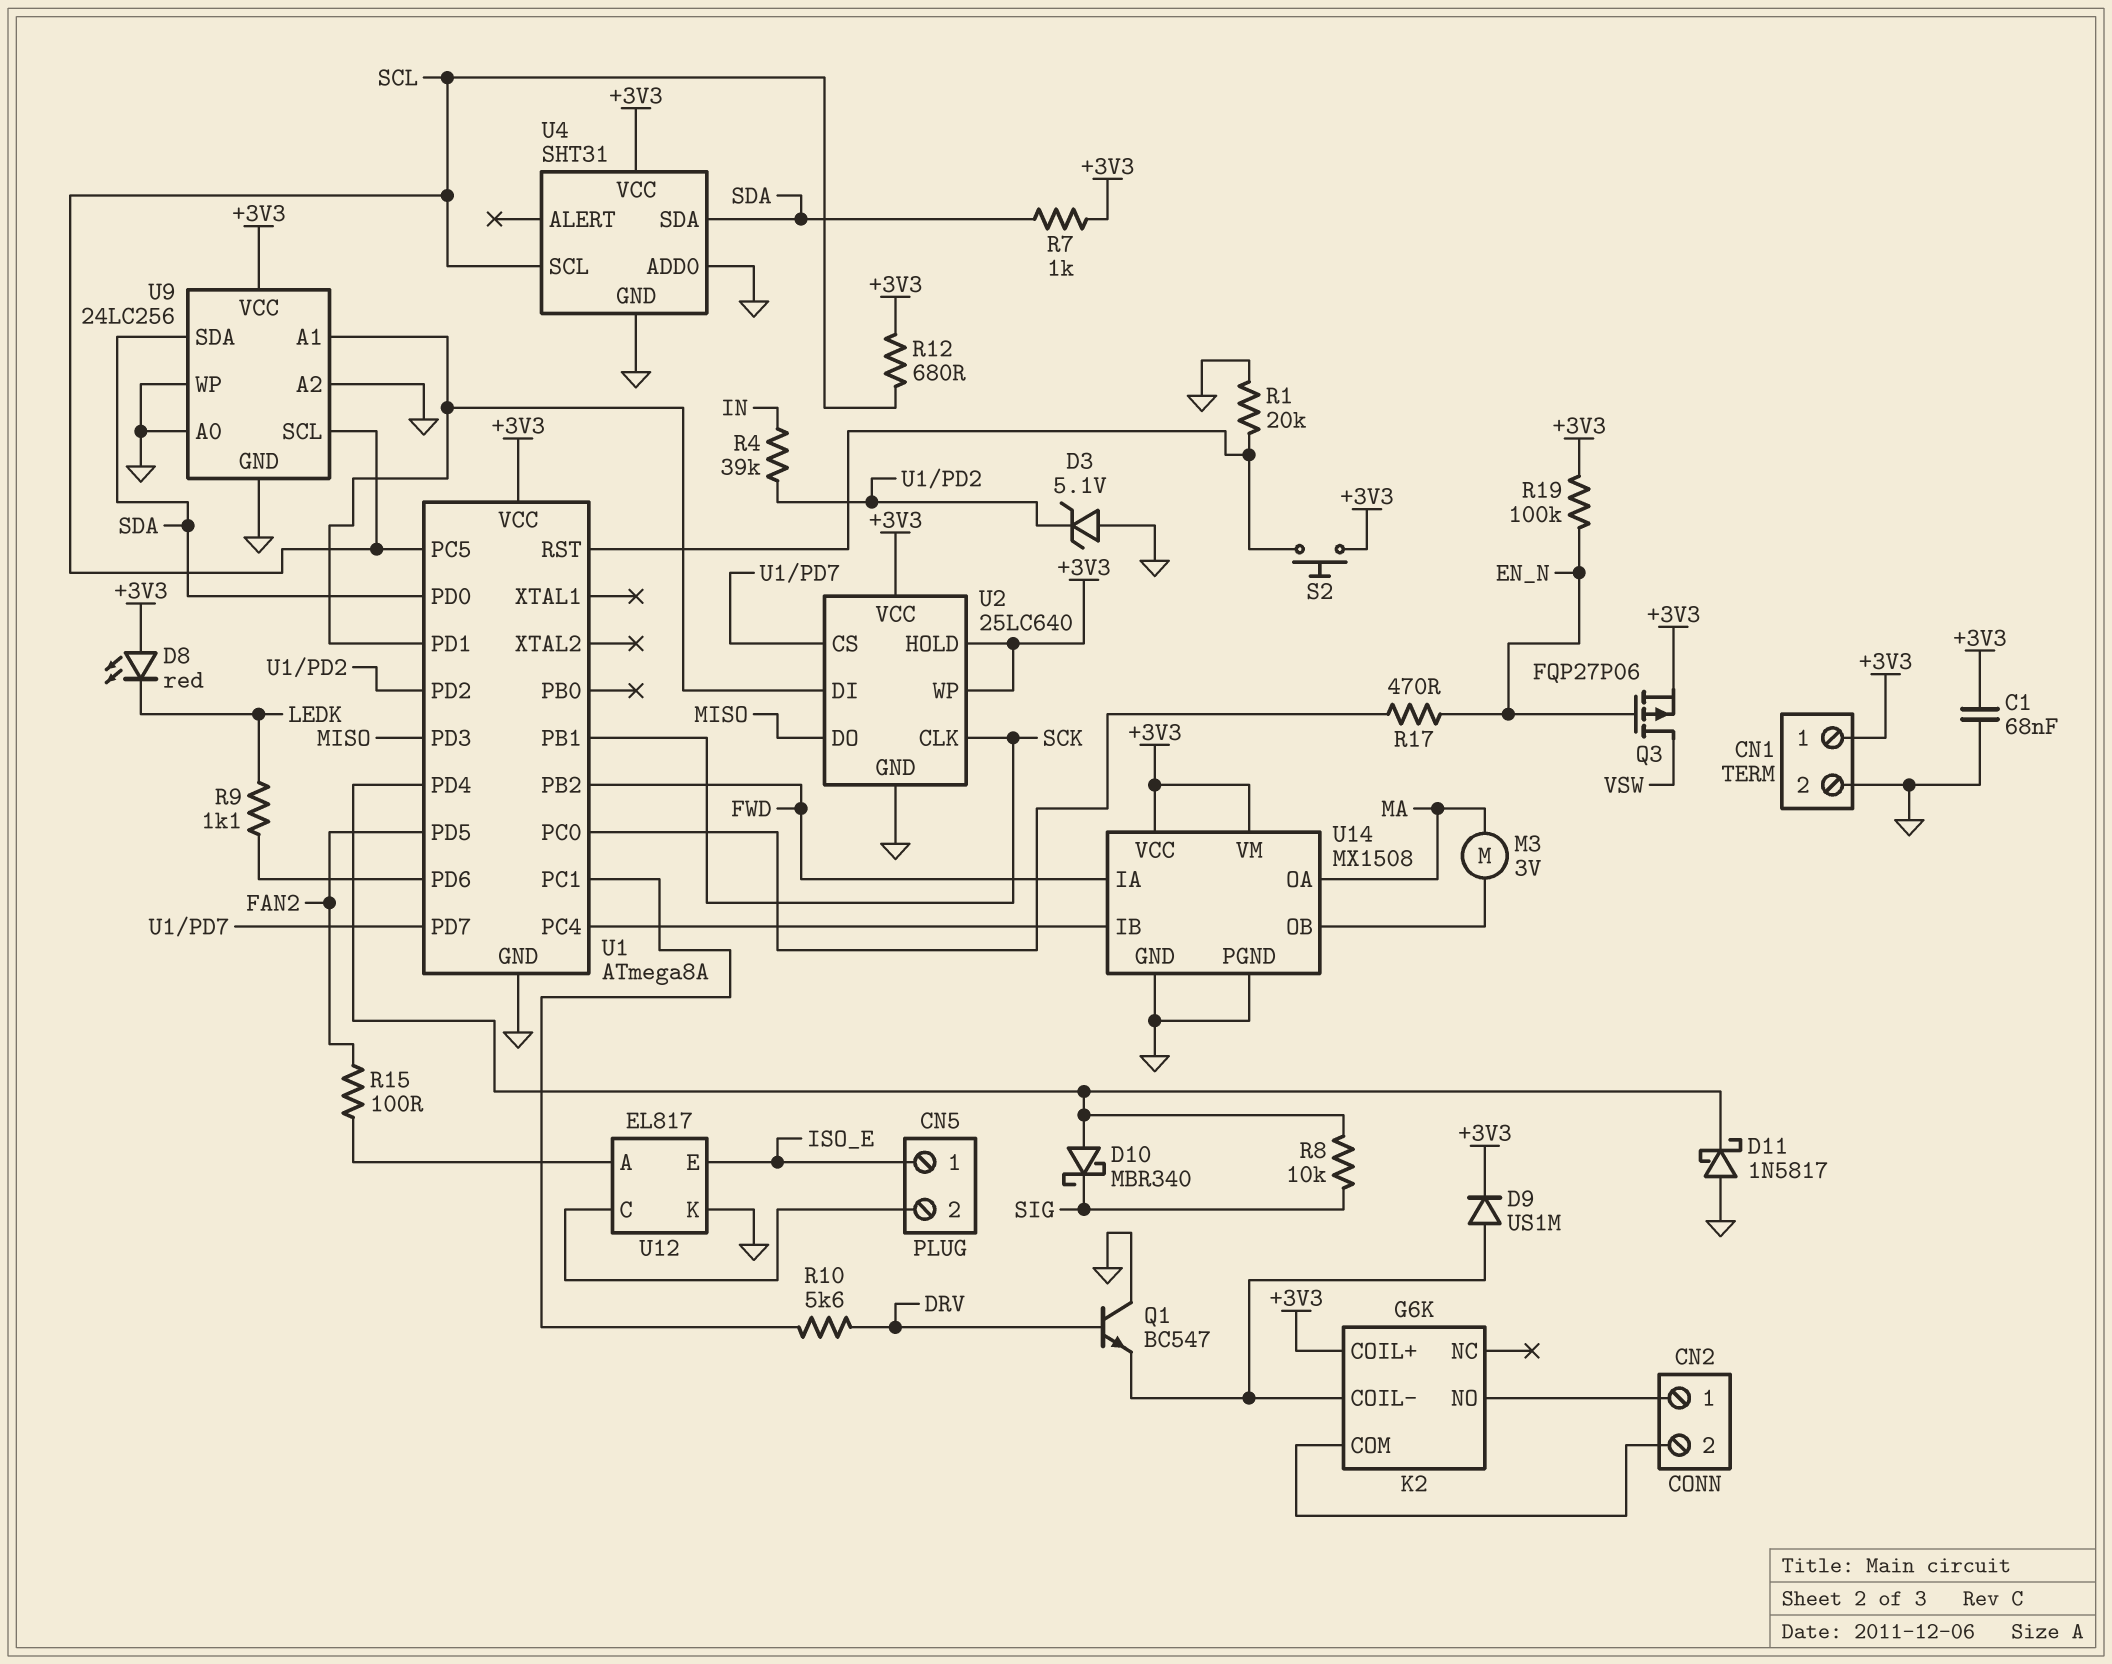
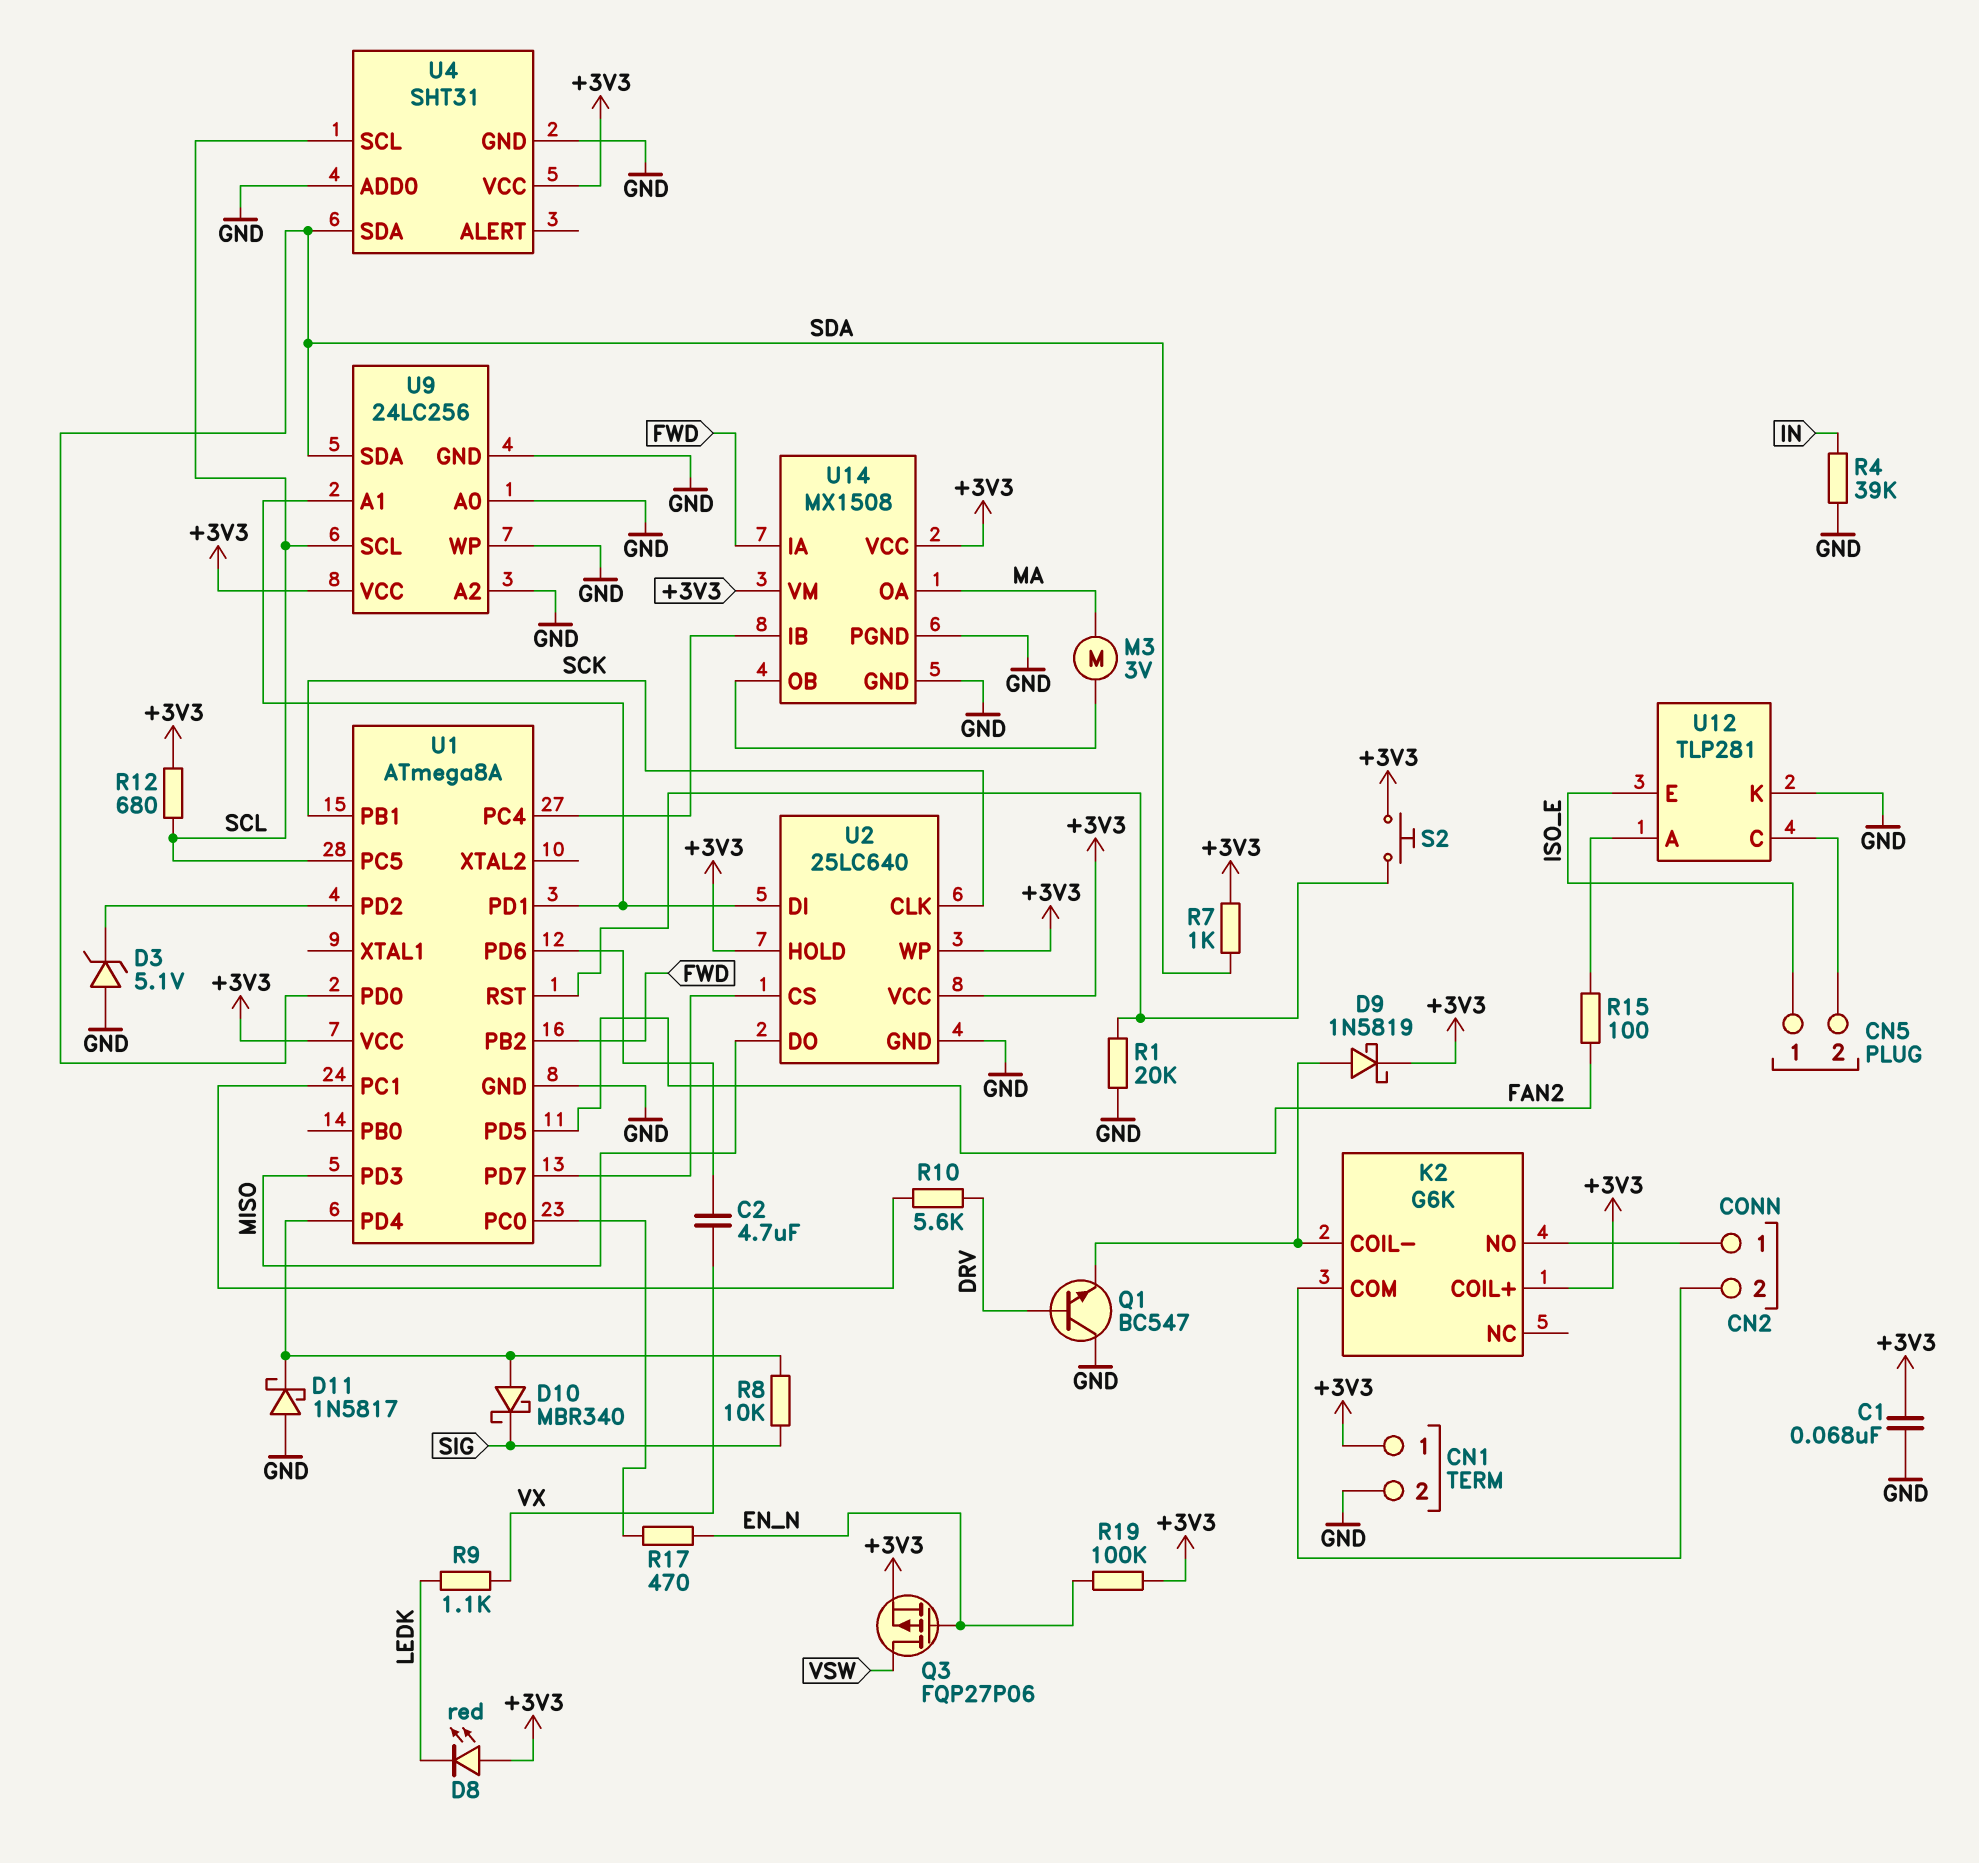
C2: none -> 4.7uF (U1/PD6, VX)
D9: diode US1M (A K2/COIL-, K +3V3) -> schottky 1N5819 (A K2/COIL-, K +3V3)
R4: 39k (IN, U1/PD2) -> 39k (GND, IN)
R9: 1.1k (LEDK, U1/PD6) -> 1.1k (LEDK, VX)
U12: EL817 -> TLP281

